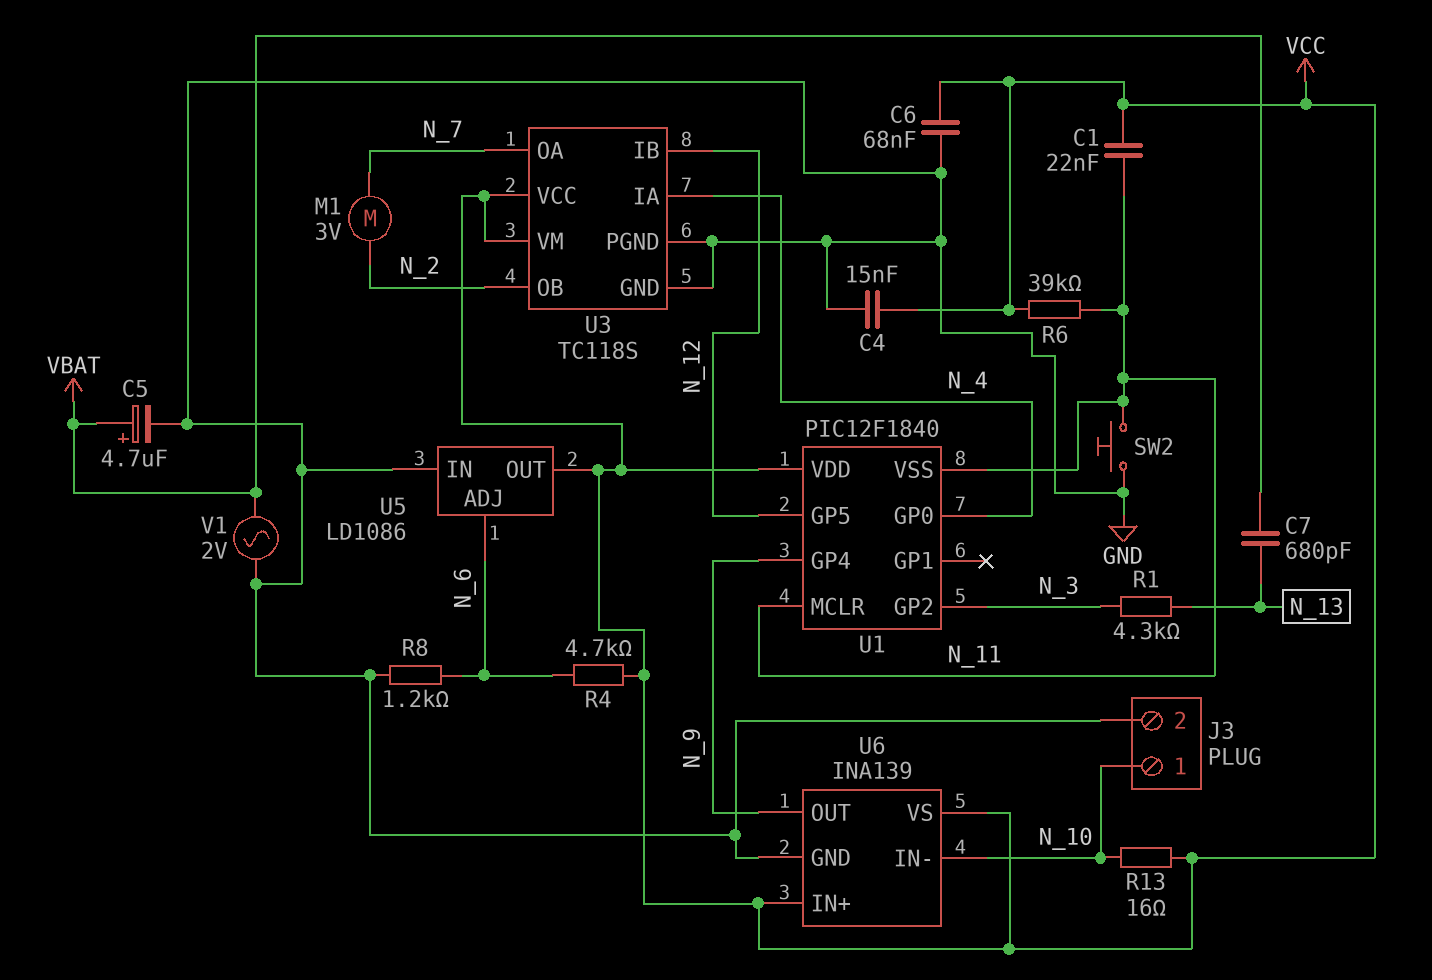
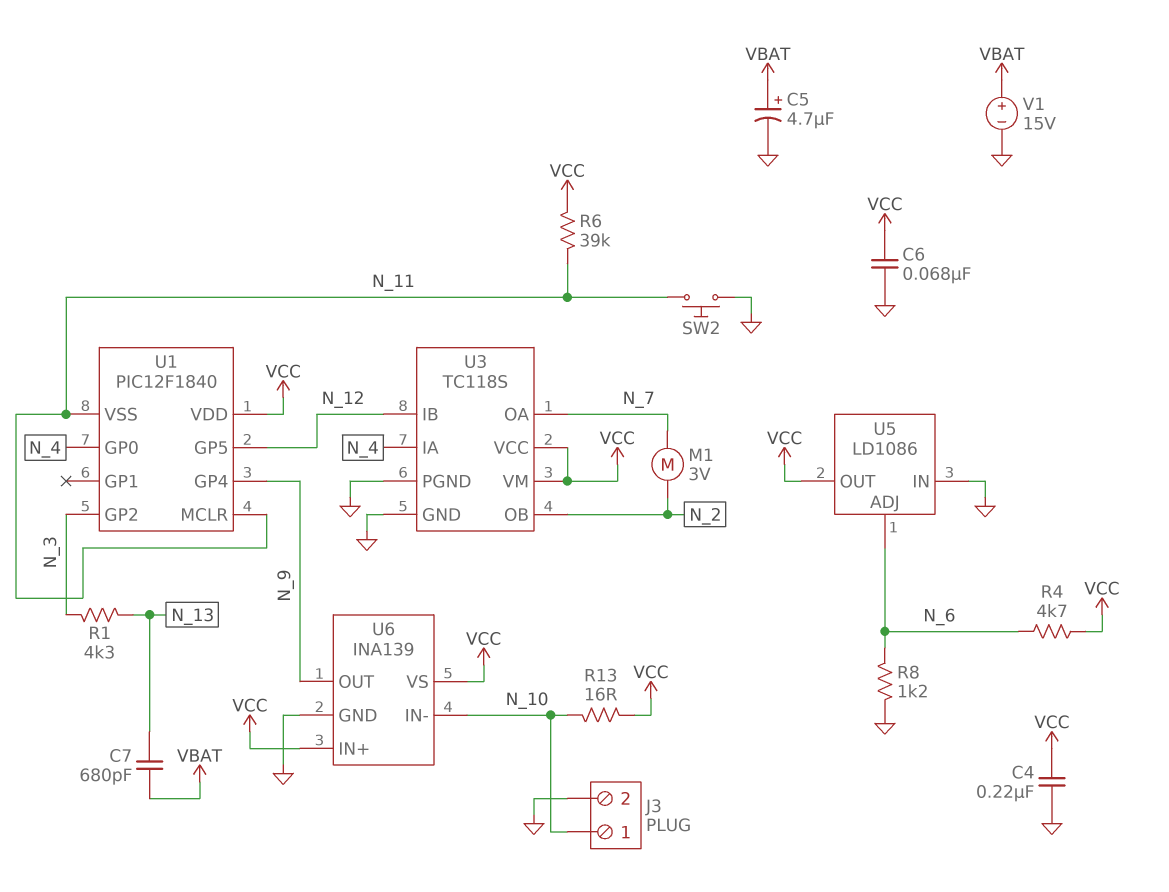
C1: 22nF (N_11, VCC) -> none
C4: 15nF (GND, VCC) -> 220nF (GND, VCC)
V1: AC 2V (GND, VBAT) -> 15V (plus VBAT, minus GND)

